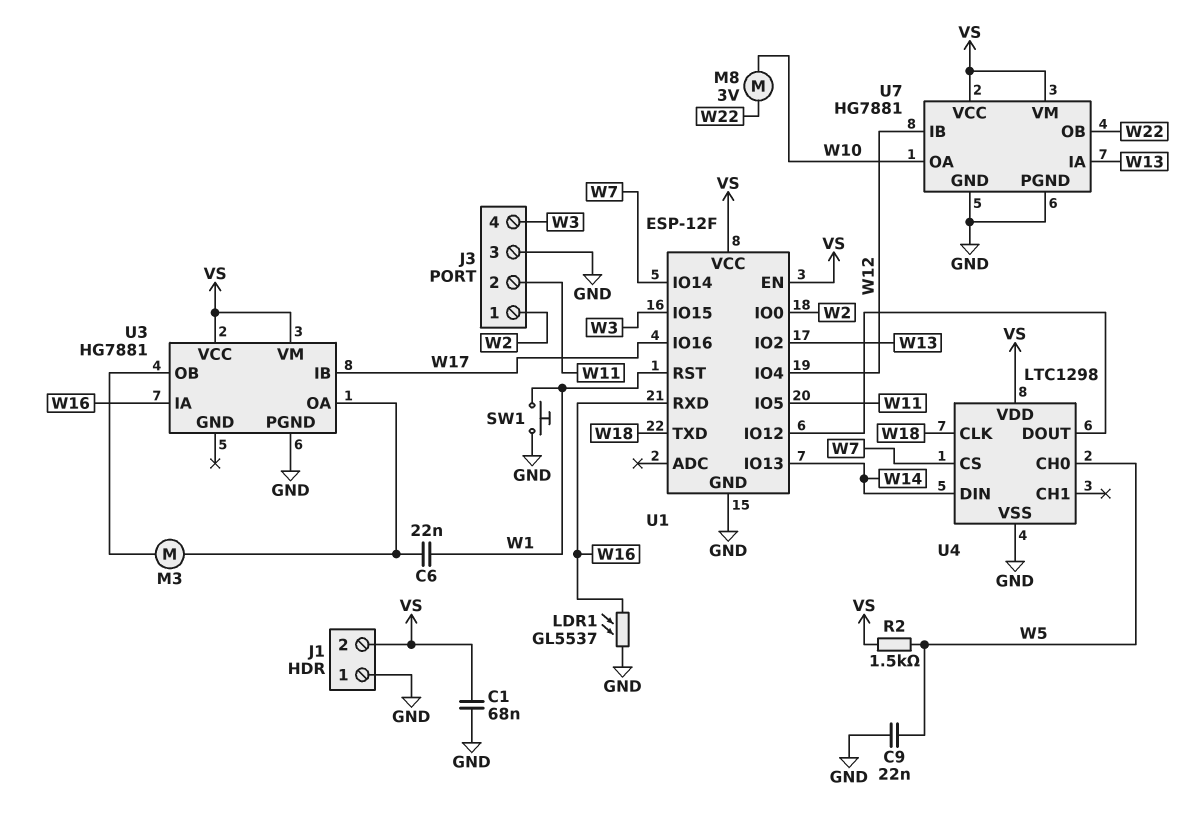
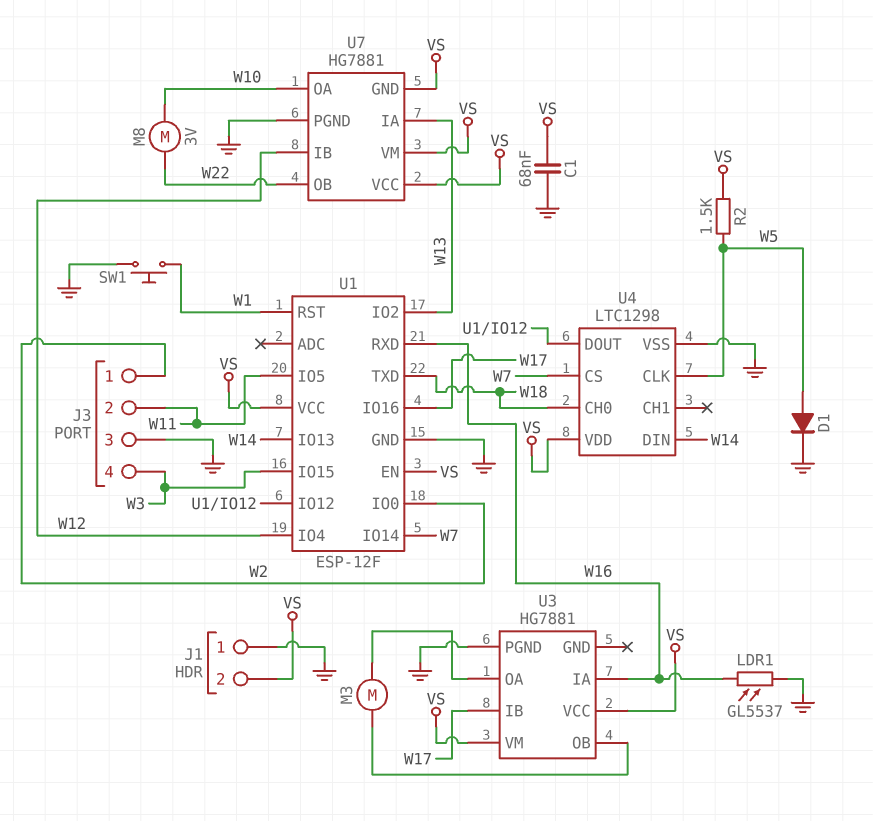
C6: 22nF (U3/OA, W1) -> none
C9: 22nF (GND, W5) -> none
D1: none -> diode (A W5, K GND)
U4 pin CH0: W5 -> W18
U4 pin CLK: W18 -> W5
U7 pin GND: GND -> VS

